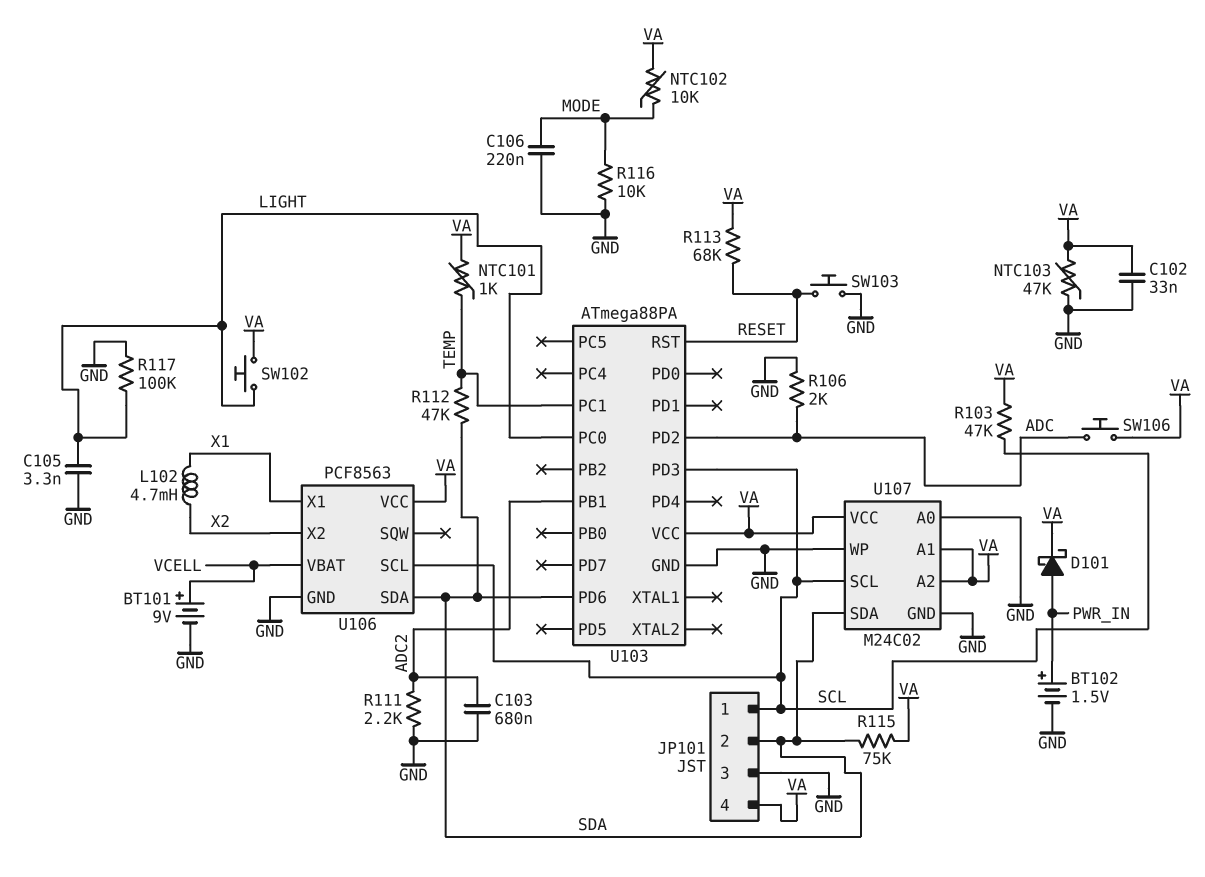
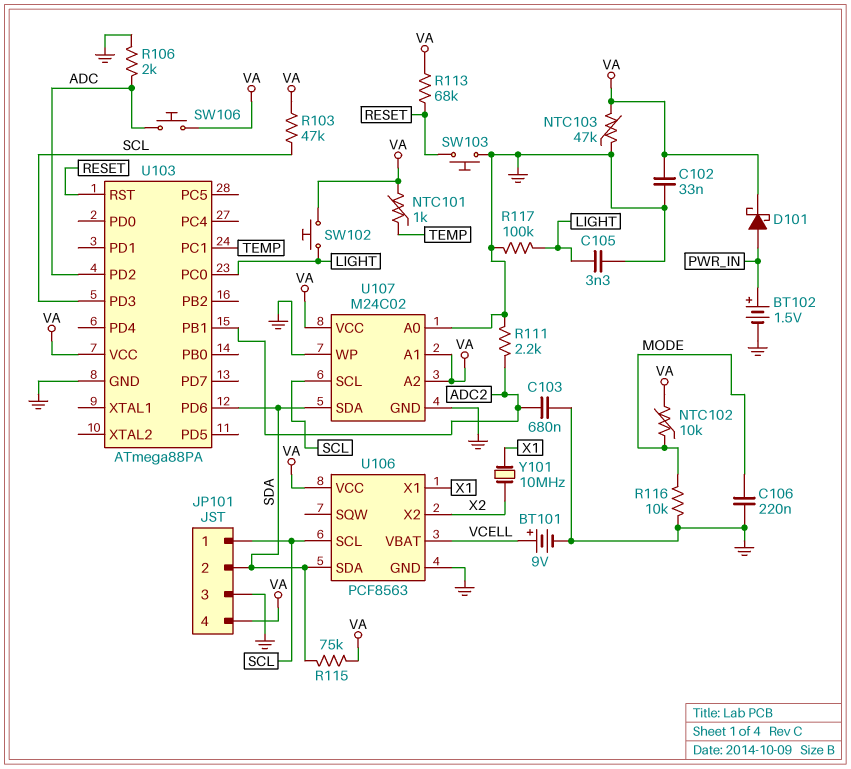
L102: 4.7mH (X1, X2) -> none
R112: 47k (SDA, TEMP) -> none
Y101: none -> 10MHz (X1, X2)

